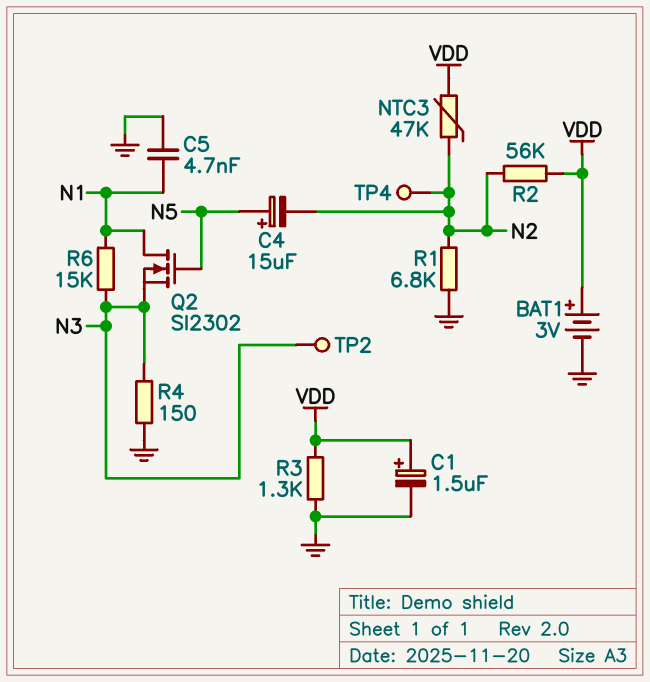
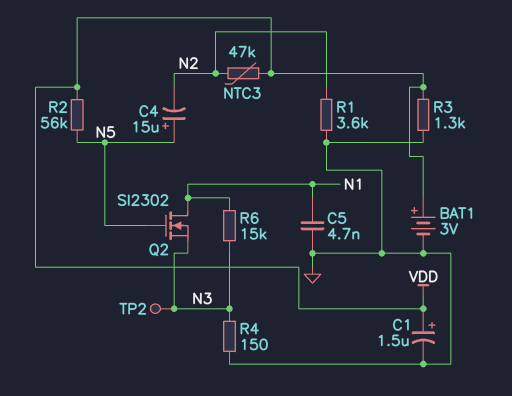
R1: 6.8k (GND, N2) -> 3.6k (GND, N2)
R2: 56k (N2, VDD) -> 56k (N5, VDD)
TP4: test point (N2) -> none

